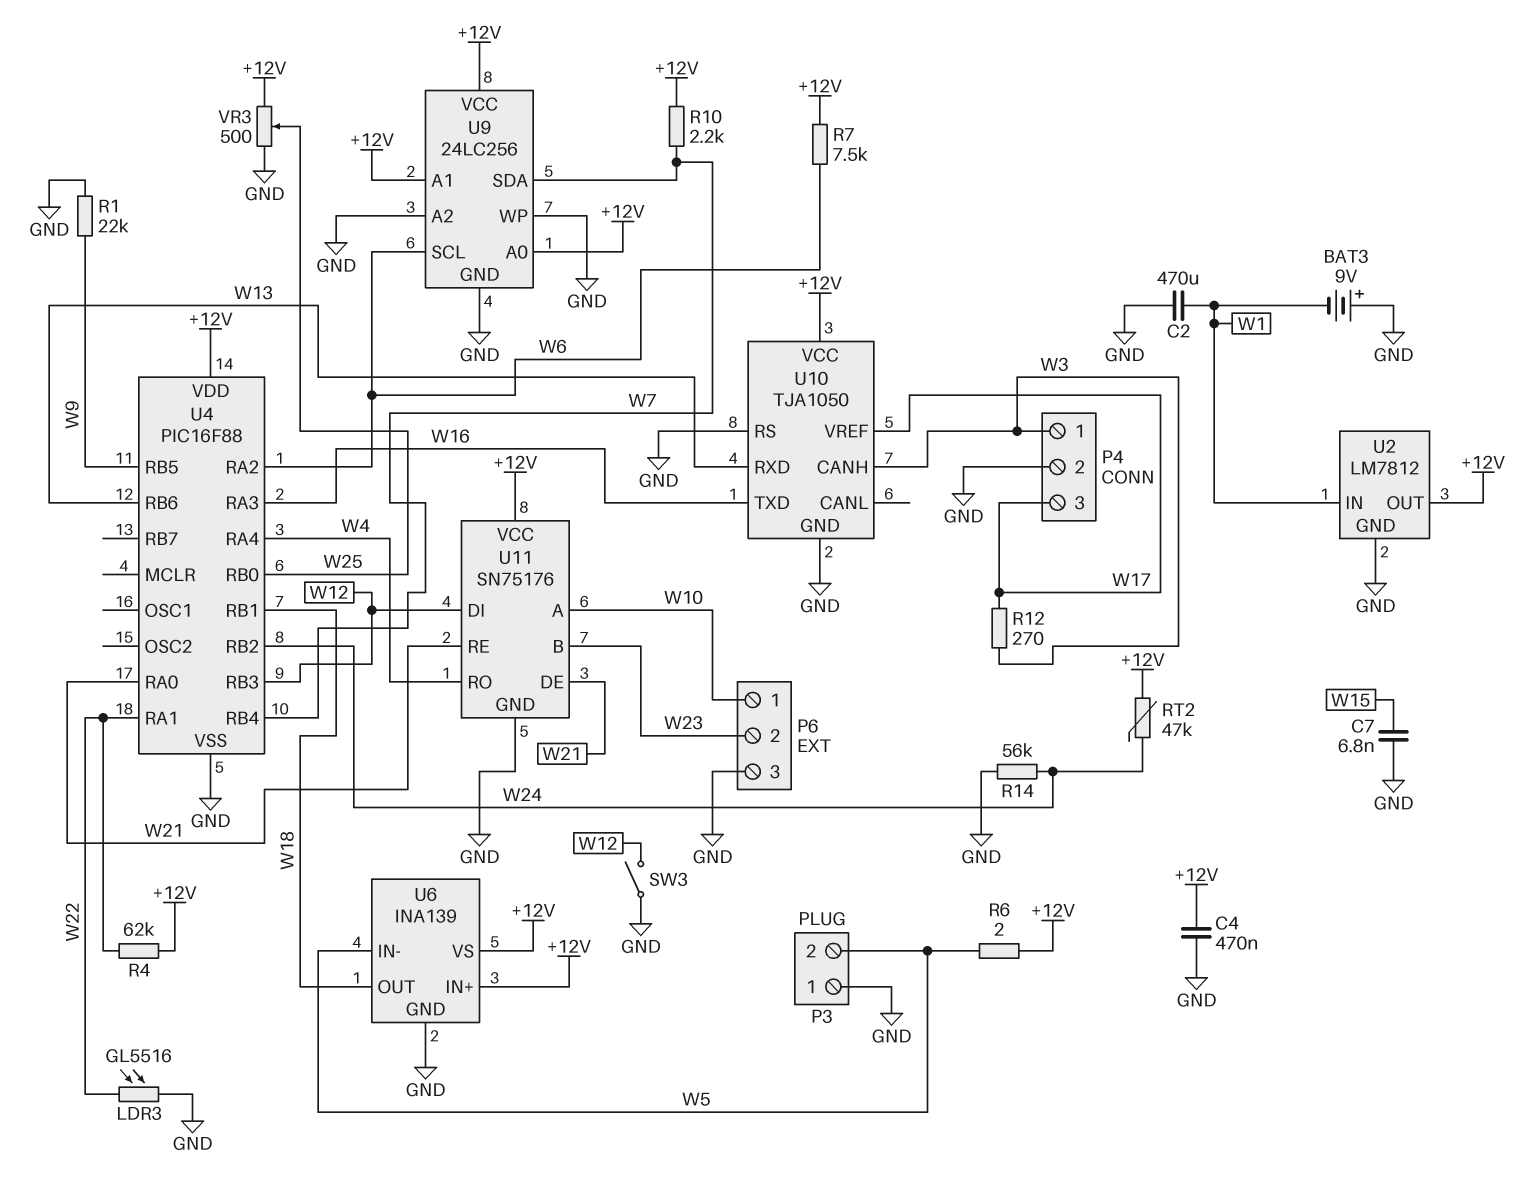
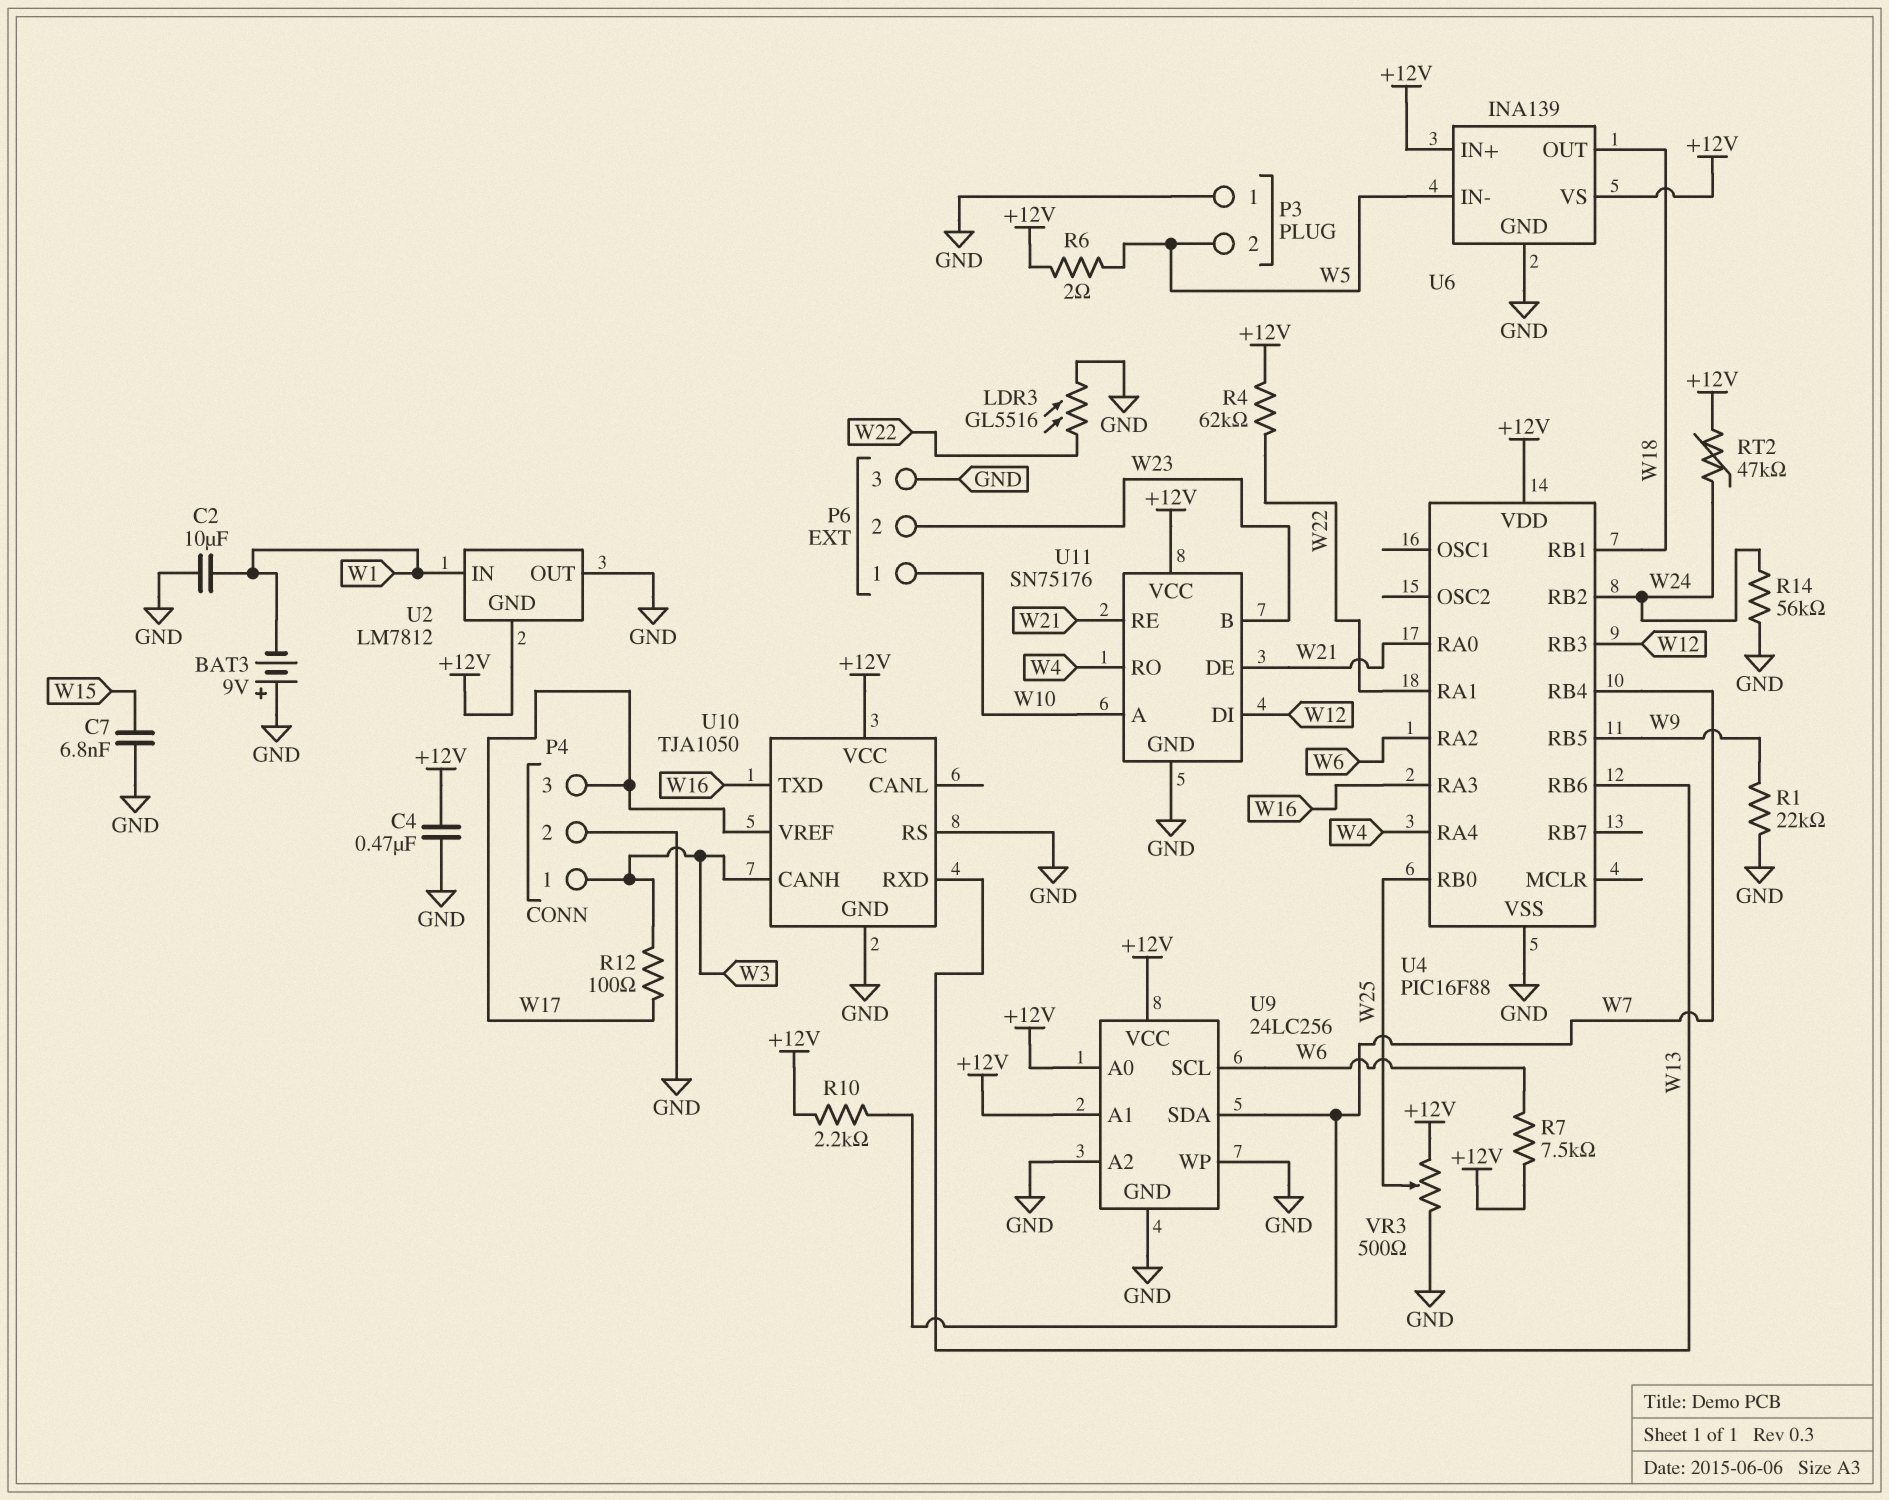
C2: 470uF (GND, W1) -> 10uF (GND, W1)
R12: 270 (W3, W17) -> 100 (W3, W17)
SW3: switch (GND, W12) -> none
U2 pin GND: GND -> +12V
U2 pin OUT: +12V -> GND

